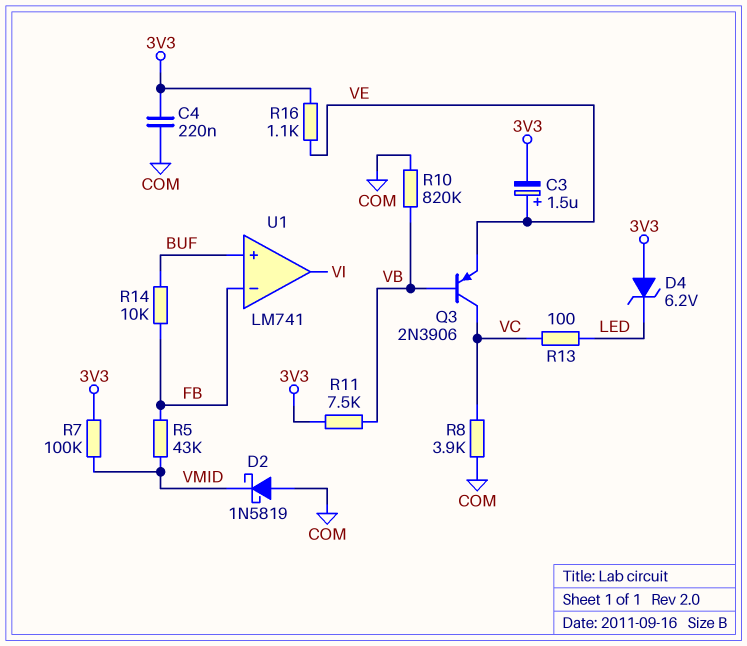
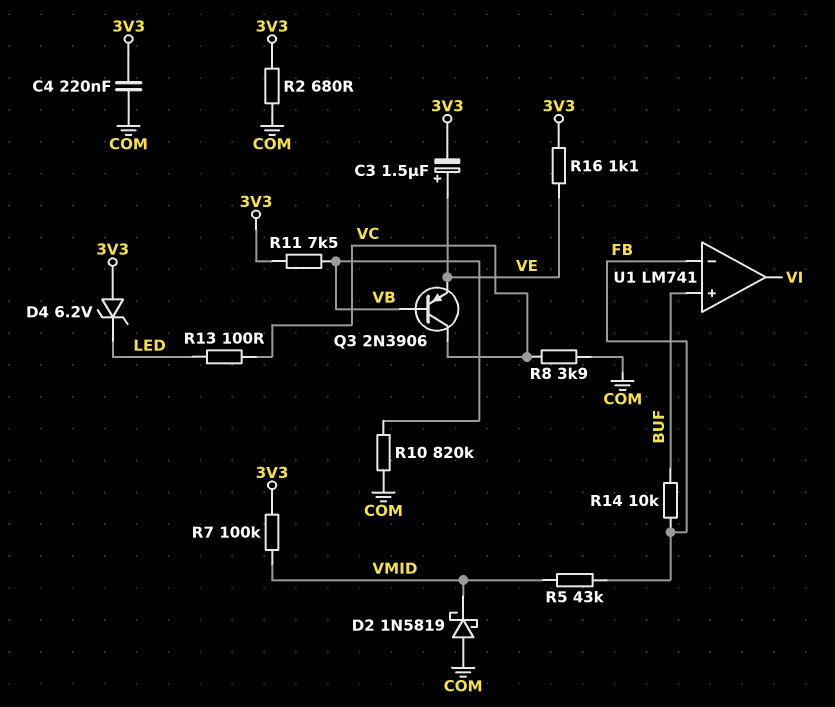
R2: none -> 680 (3V3, COM)

